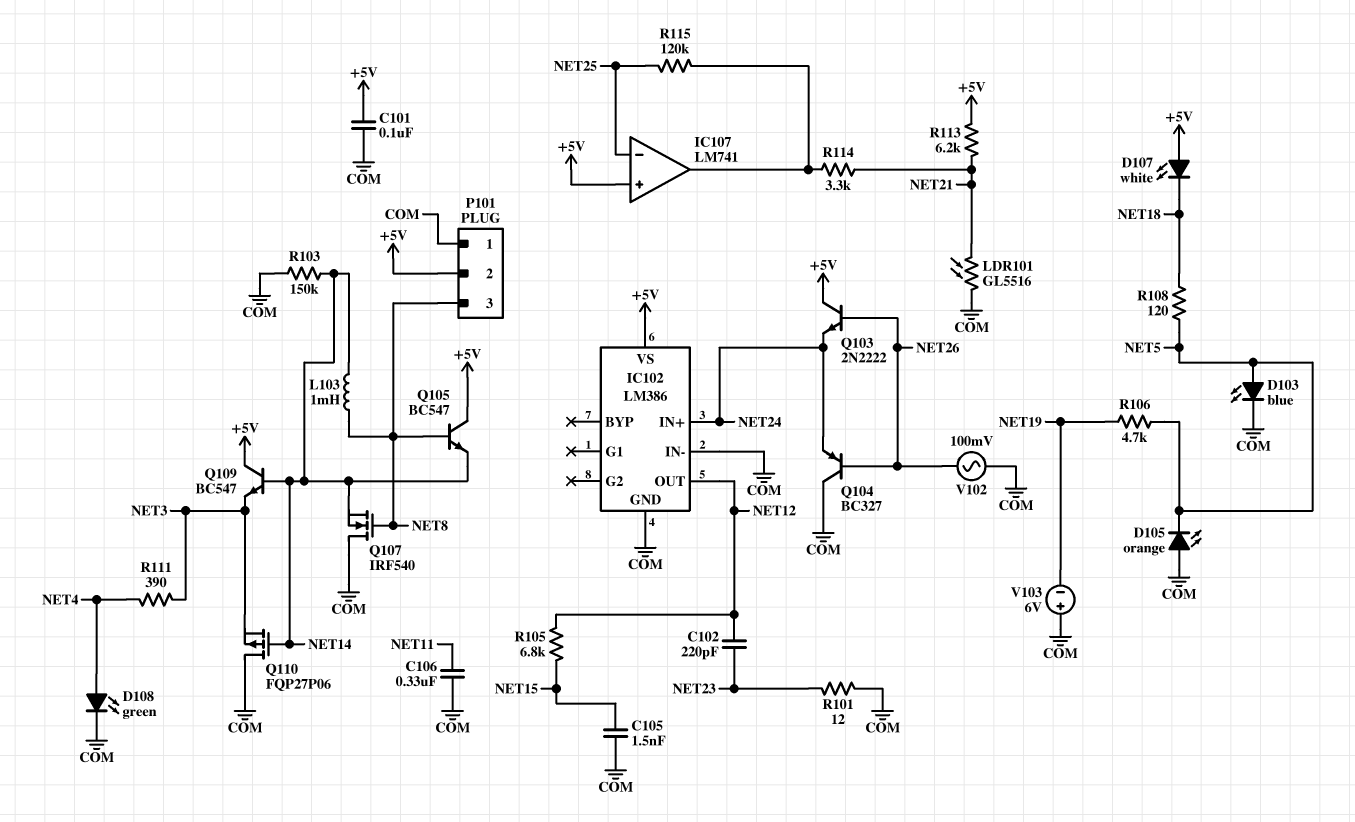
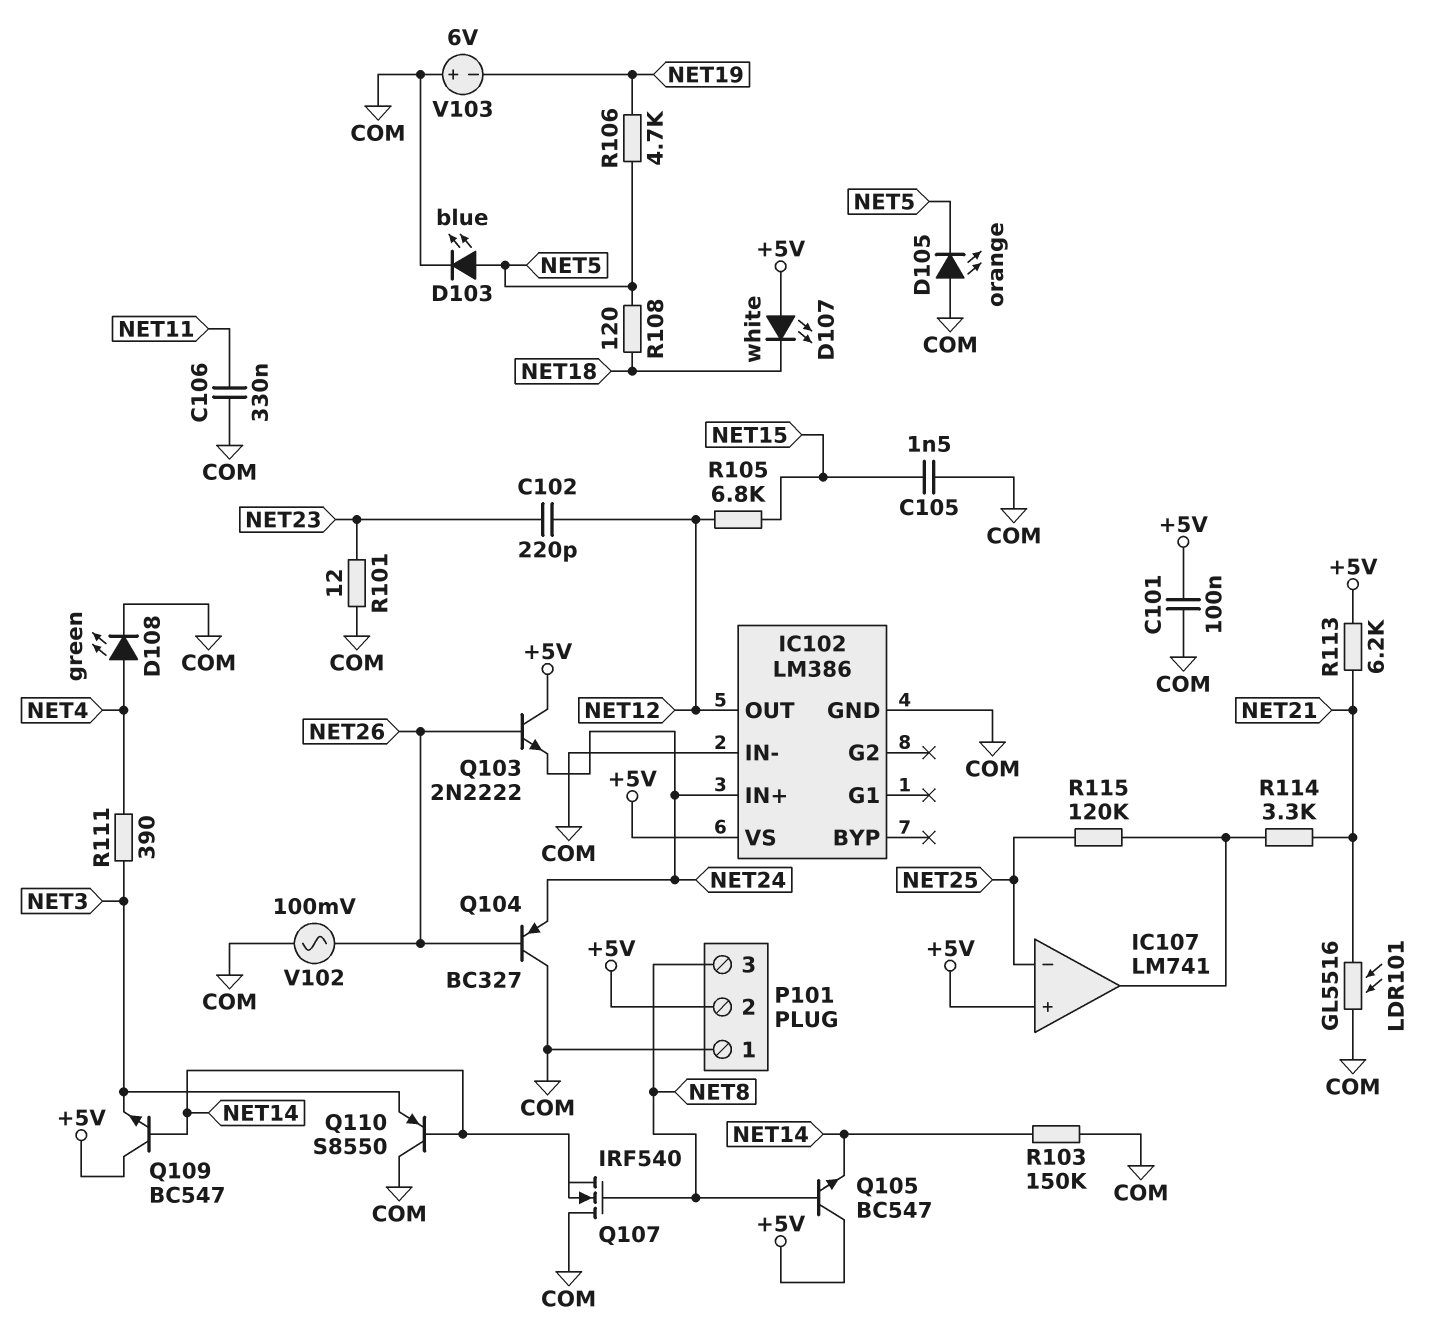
L103: 1mH (NET8, NET14) -> none
Q110: PMOS FQP27P06 (G NET14, D COM, S NET3) -> PNP S8550 (B NET14, C COM, E NET3)

